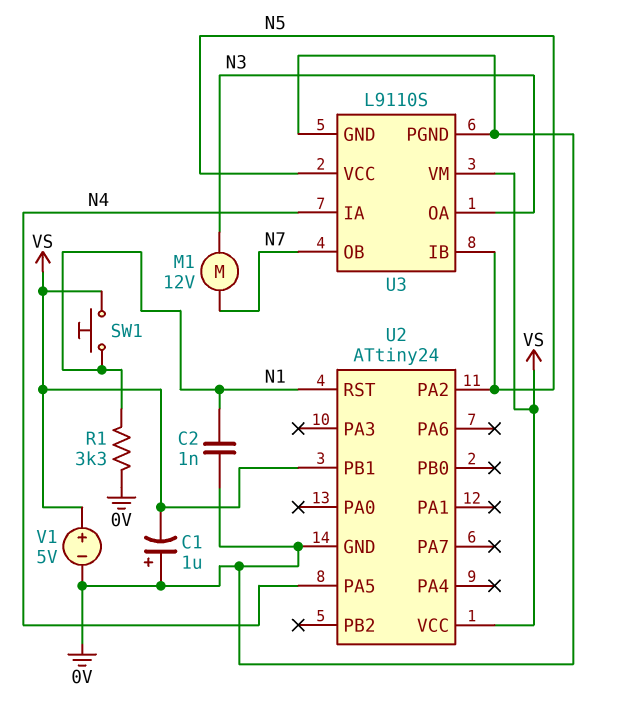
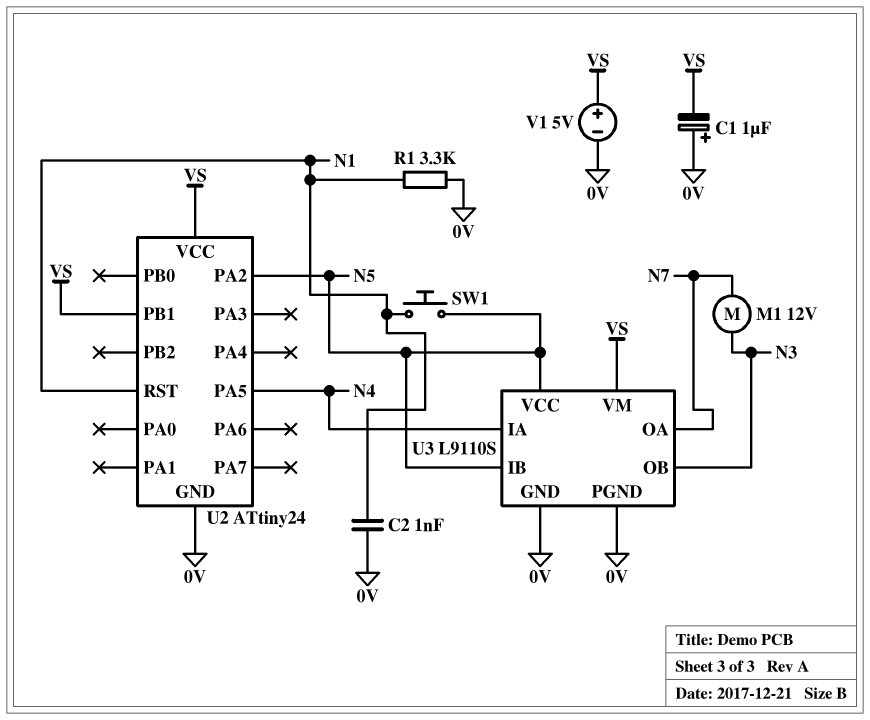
SW1: button (N1, VS) -> button (N1, N5)
U3 pin OA: N3 -> N7
U3 pin OB: N7 -> N3

